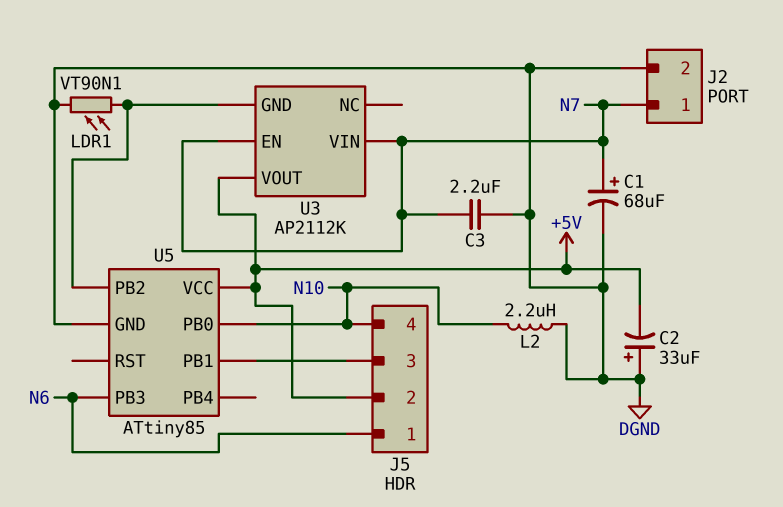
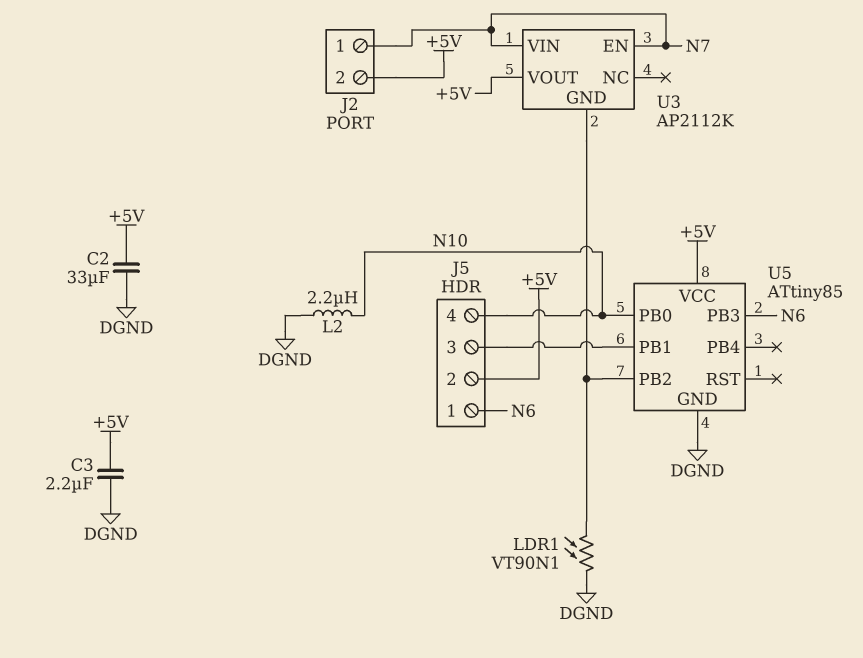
C1: 68uF (plus N7, minus DGND) -> none
C2: 33uF (plus DGND, minus +5V) -> 33uF (+5V, DGND)
C3: 2.2uF (DGND, N7) -> 2.2uF (+5V, DGND)
J2 pin 2: DGND -> +5V

